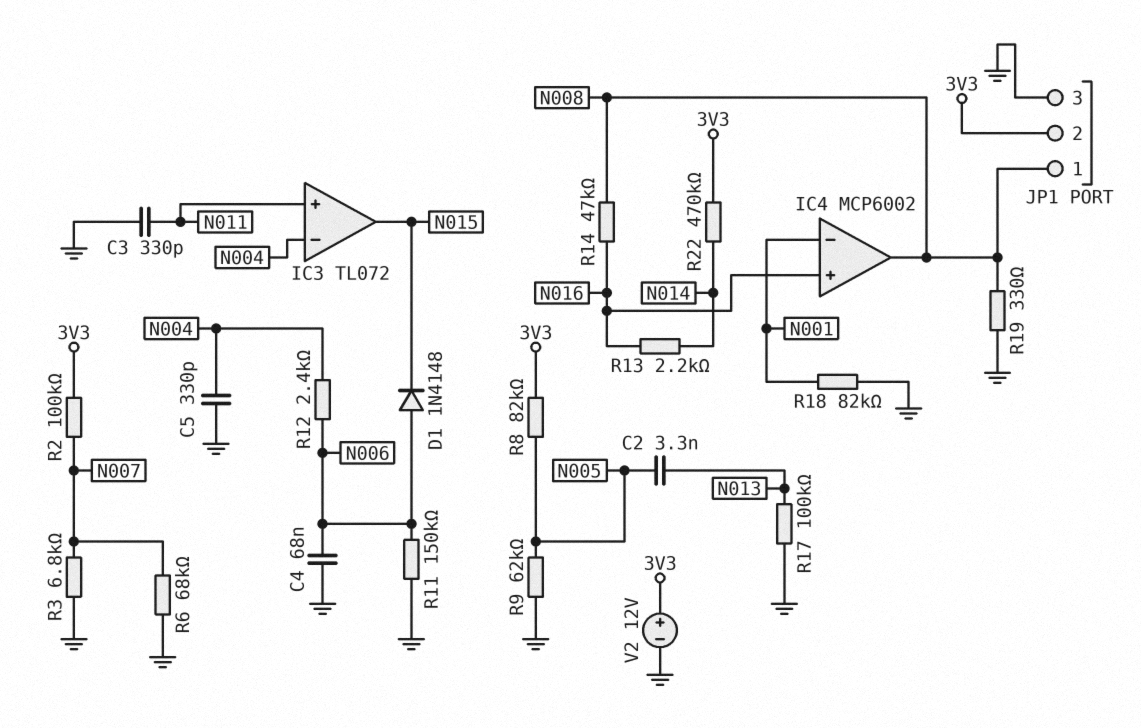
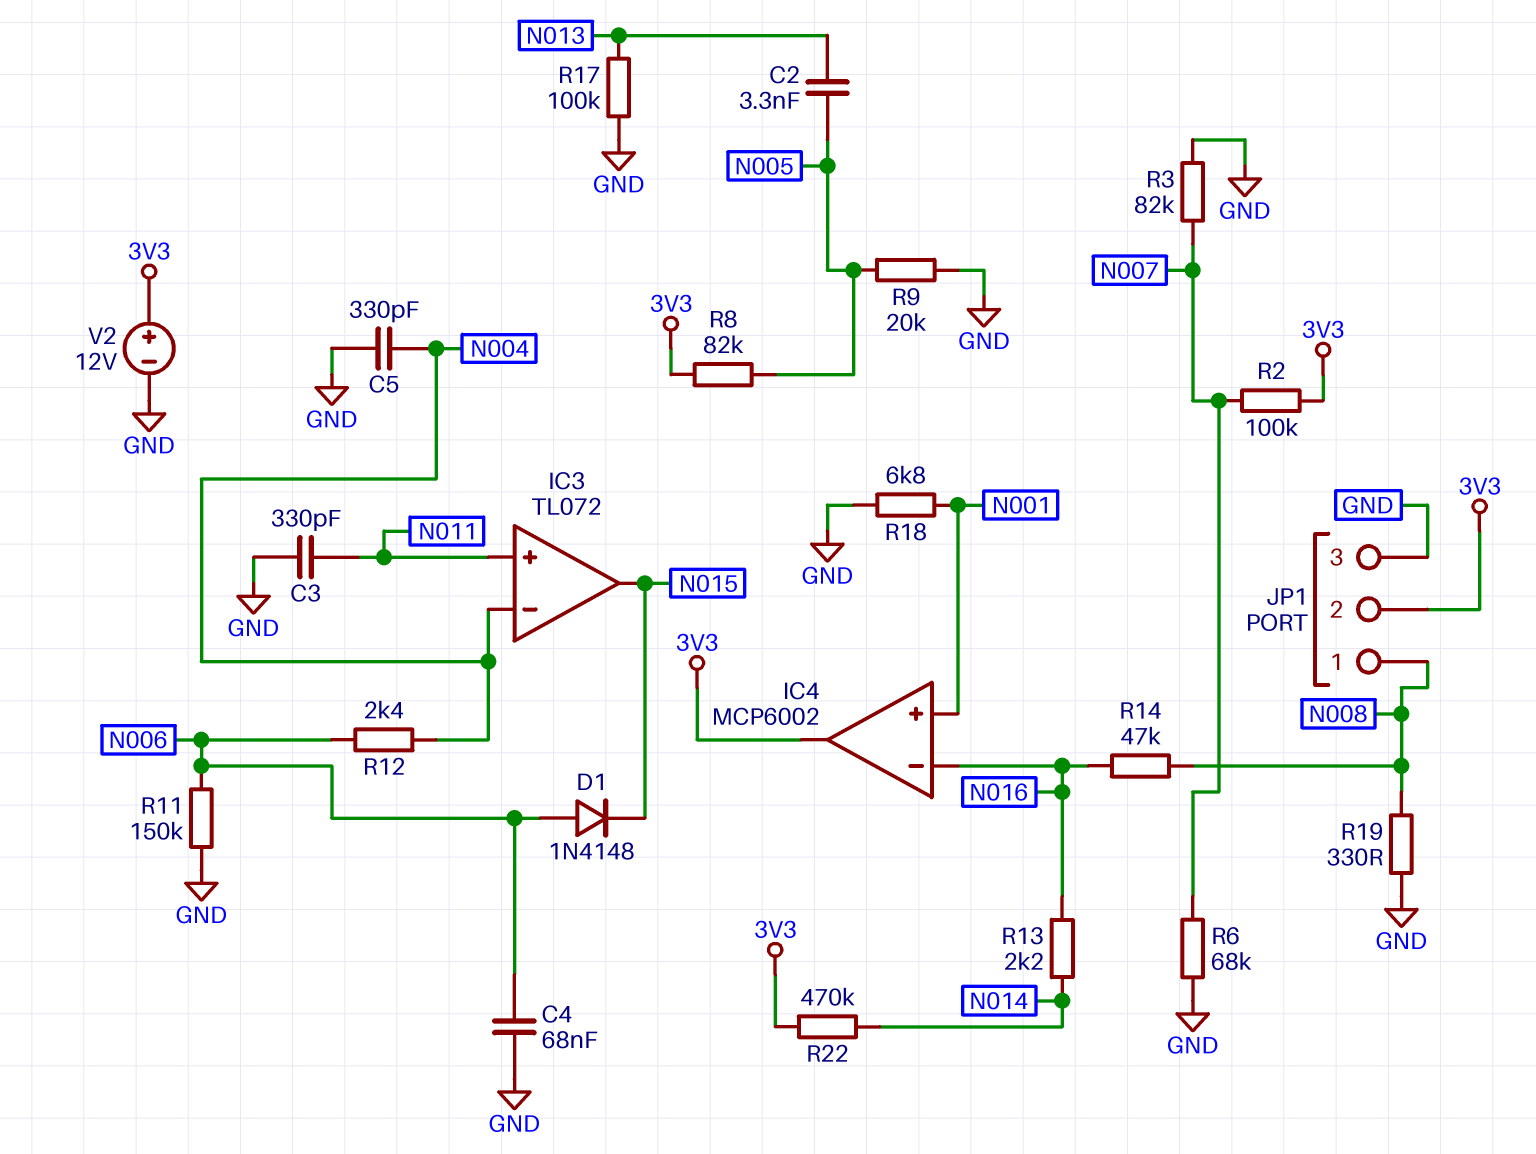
IC4 pin in+: N016 -> N001
IC4 pin in-: N001 -> N016
IC4 pin out: N008 -> 3V3
R3: 6.8k (GND, N007) -> 82k (GND, N007)
R9: 62k (GND, N005) -> 20k (GND, N005)
R18: 82k (GND, N001) -> 6.8k (GND, N001)

